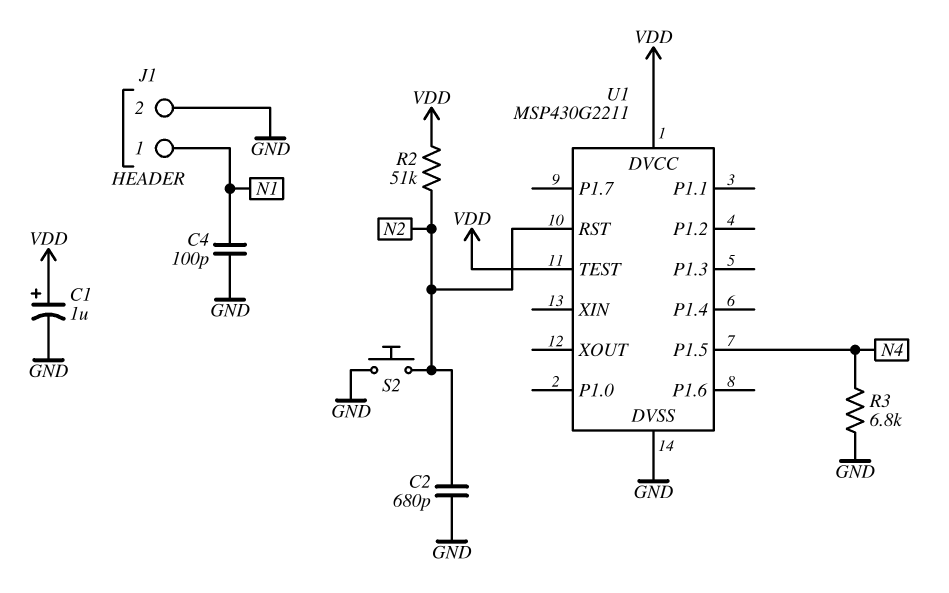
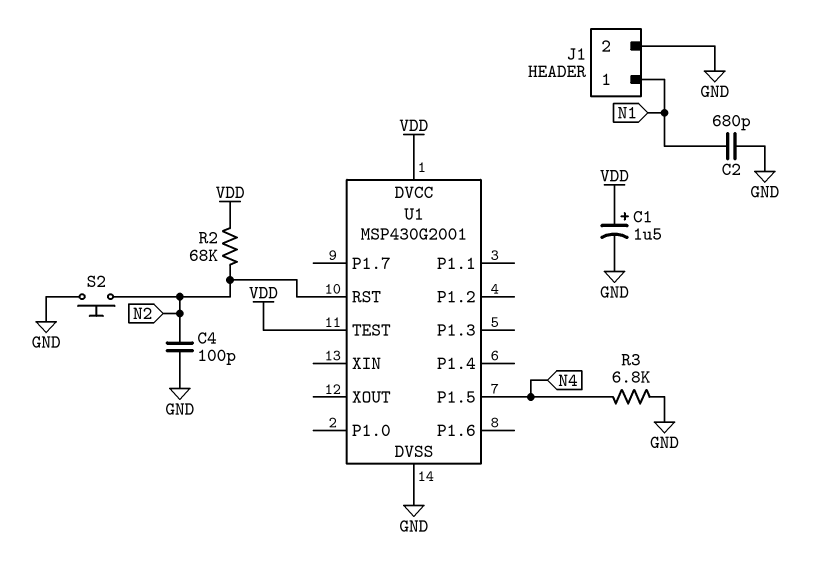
C1: 1uF (plus VDD, minus GND) -> 1.5uF (plus VDD, minus GND)
C2: 680pF (GND, N2) -> 680pF (GND, N1)
C4: 100pF (GND, N1) -> 100pF (GND, N2)
R2: 51k (N2, VDD) -> 68k (N2, VDD)
U1: MSP430G2211 -> MSP430G2001

